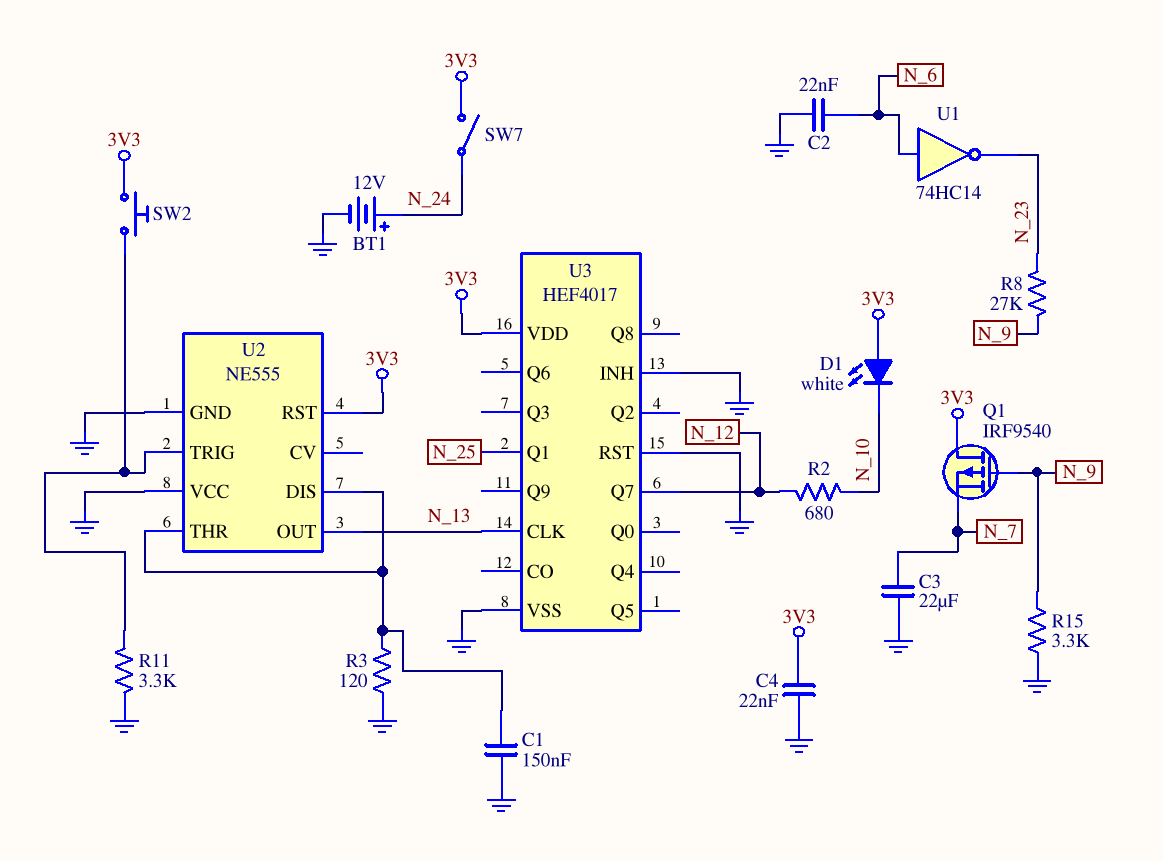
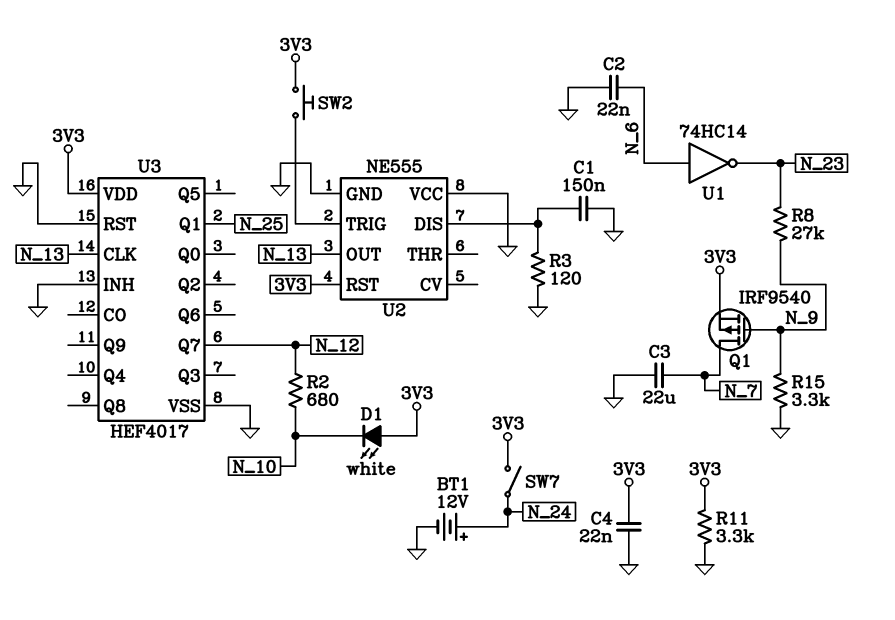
Q1: PMOS IRF9540 (G N_9, D 3V3, S N_7) -> PMOS IRF9540 (G N_9, D N_7, S 3V3)
R11: 3.3k (GND, U2/TRIG) -> 3.3k (3V3, GND)
U2 pin THR: U2/DIS -> none

